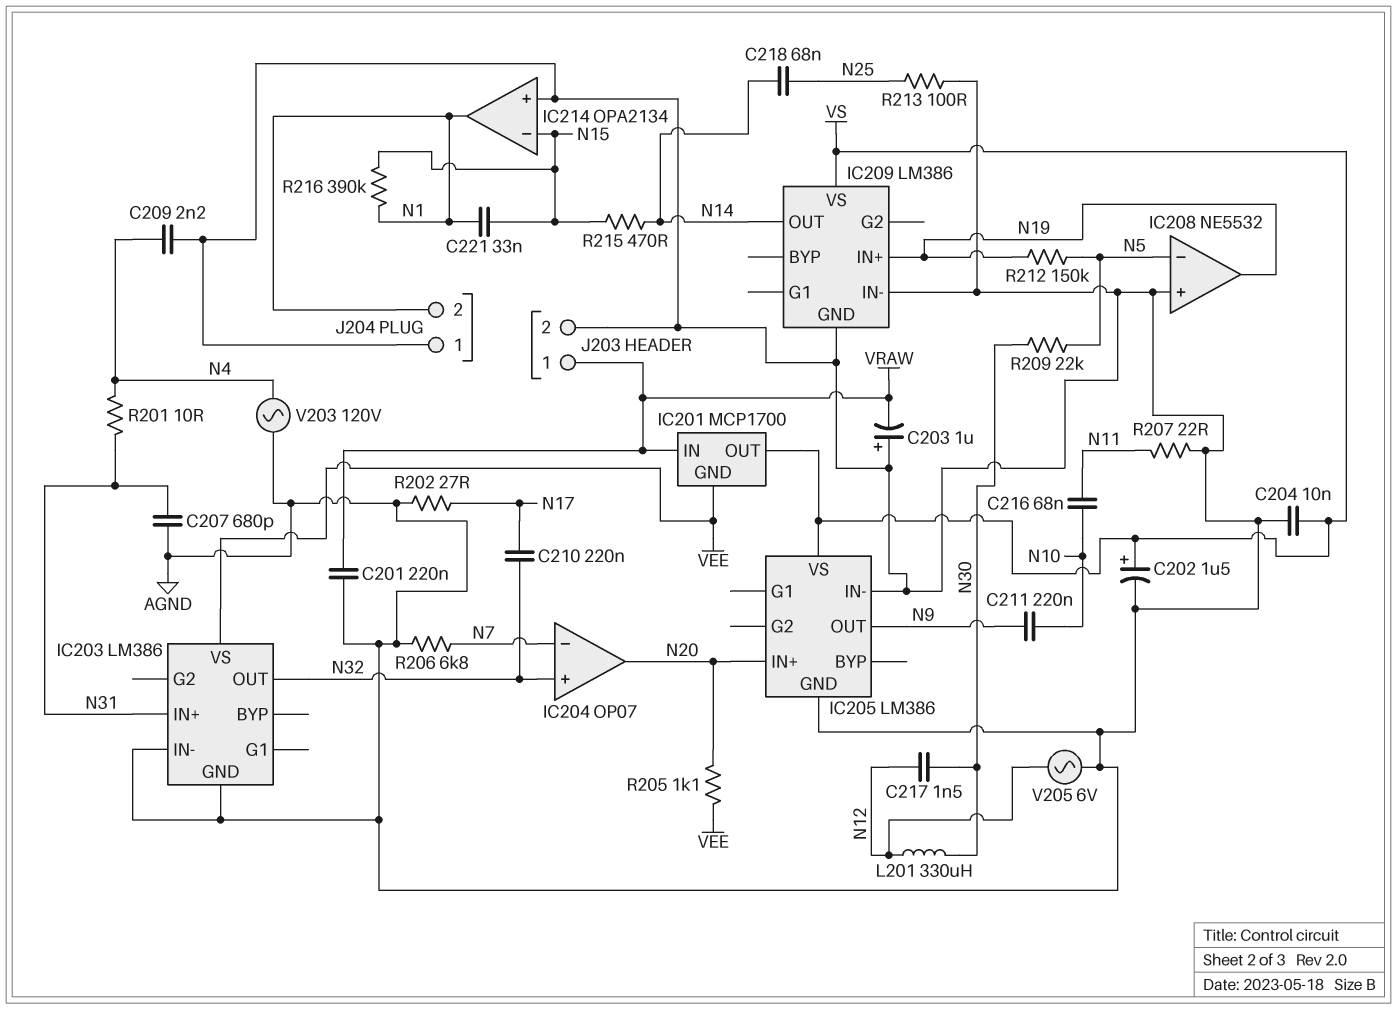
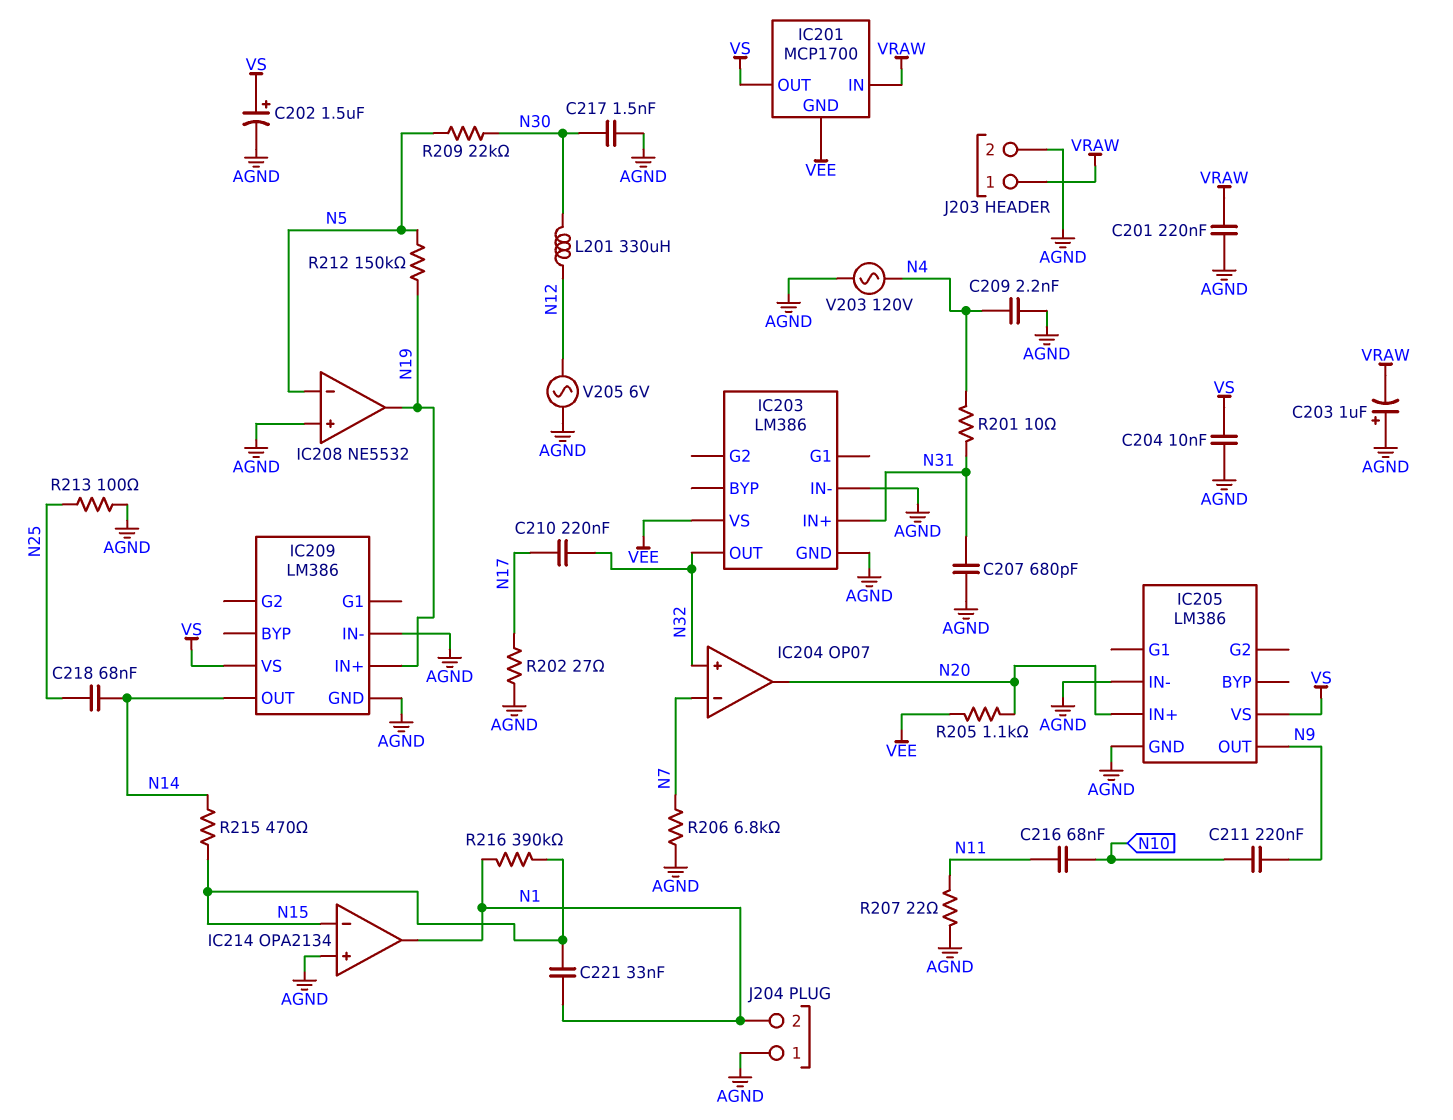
C217: 1.5nF (N12, N30) -> 1.5nF (AGND, N30)

